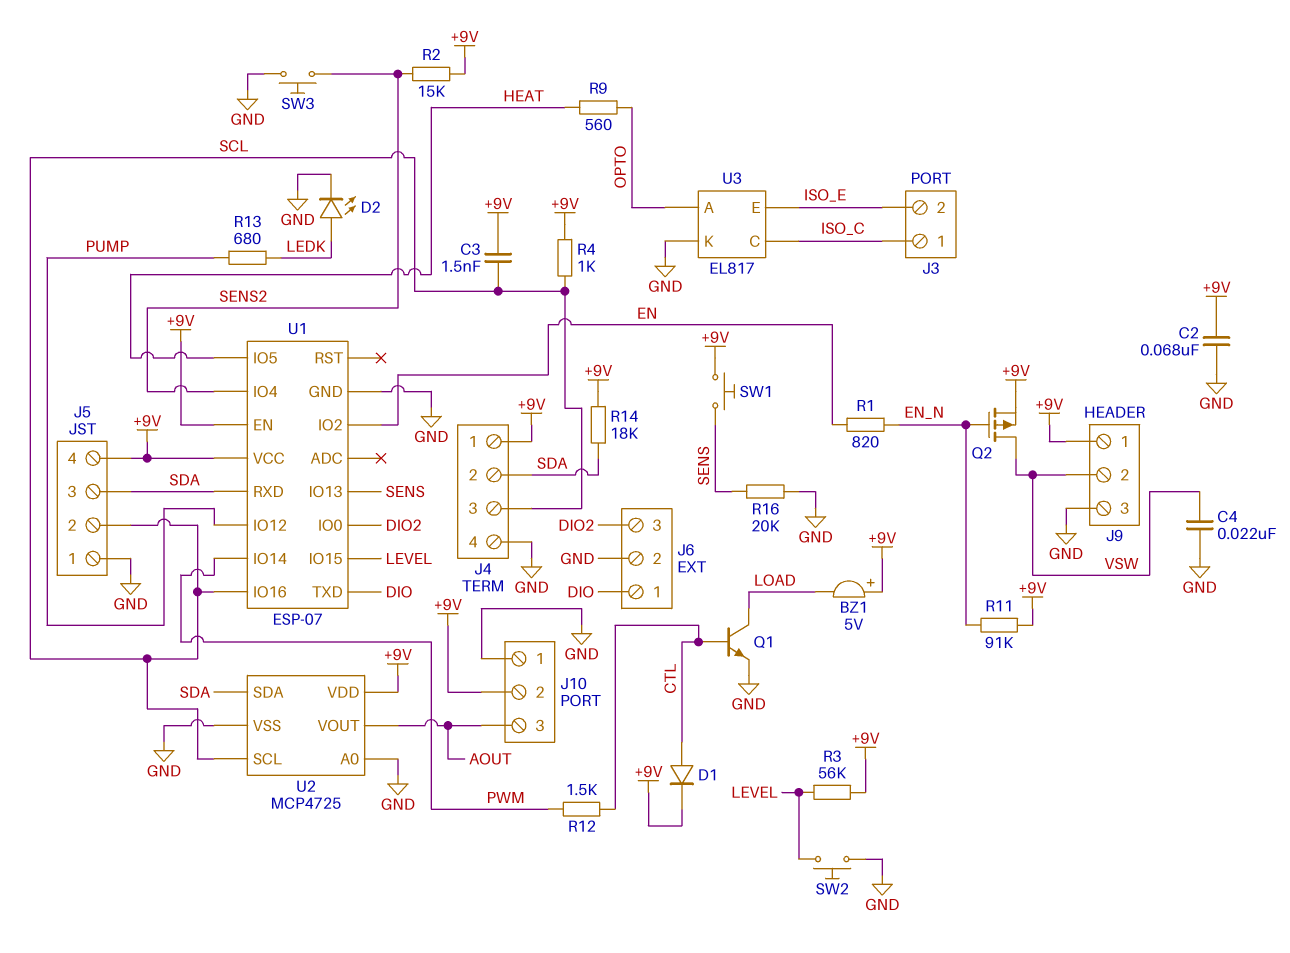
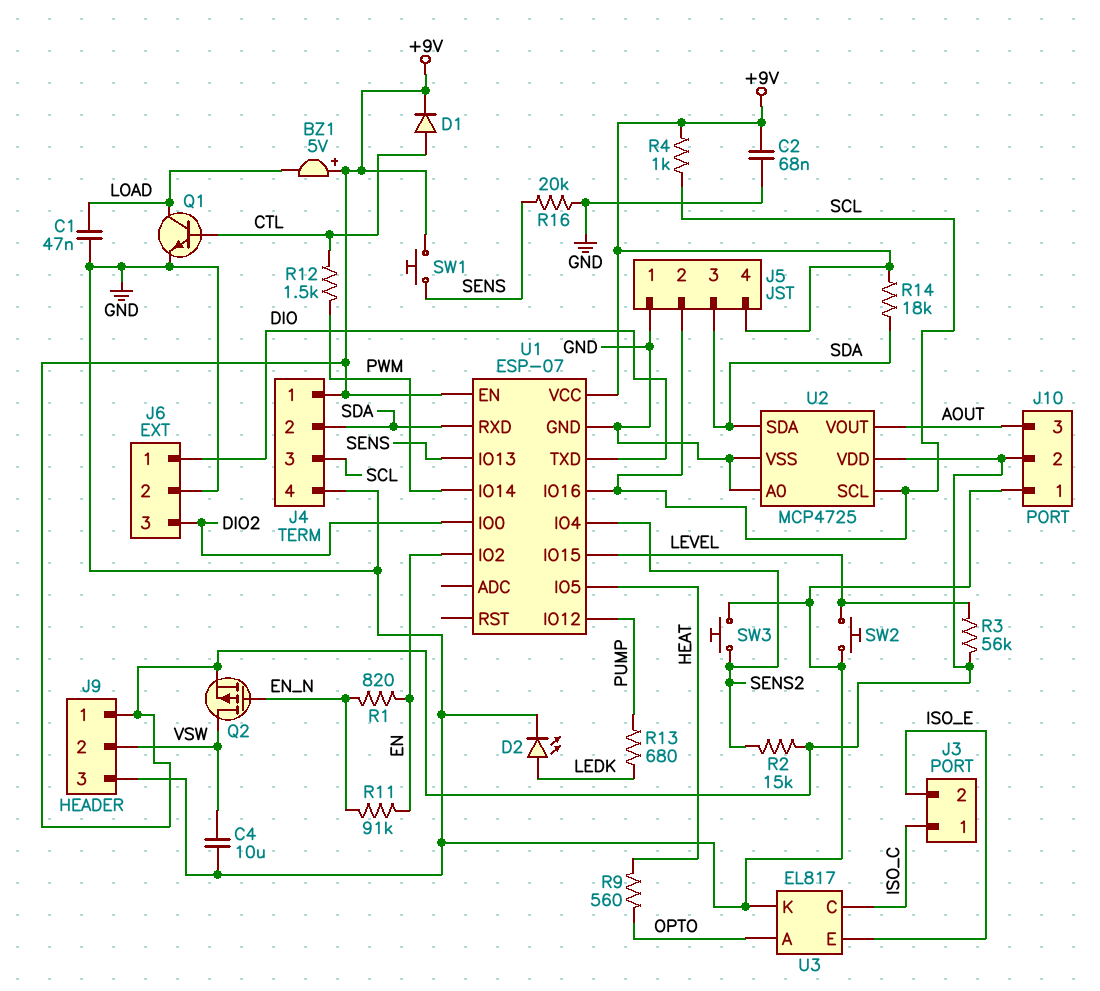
C1: none -> 47nF (GND, LOAD)
C3: 1.5nF (+9V, SCL) -> none
C4: 22nF (GND, VSW) -> 10uF (GND, VSW)
R11: 91k (+9V, EN_N) -> 91k (EN, EN_N)

